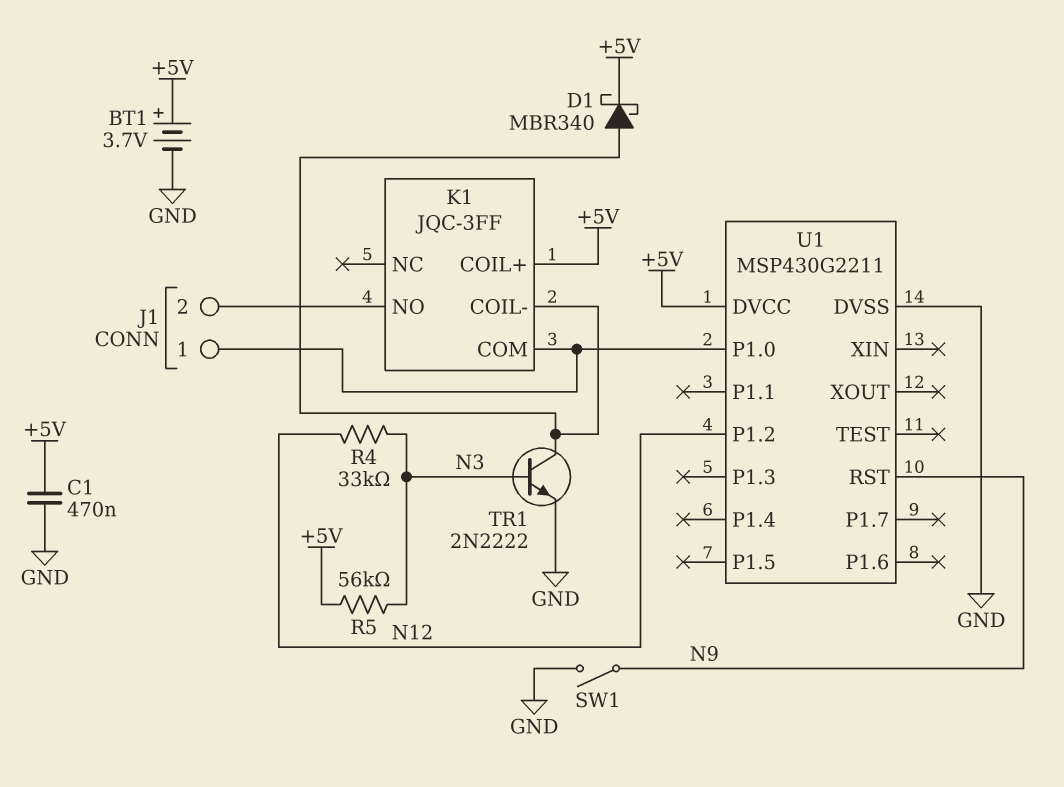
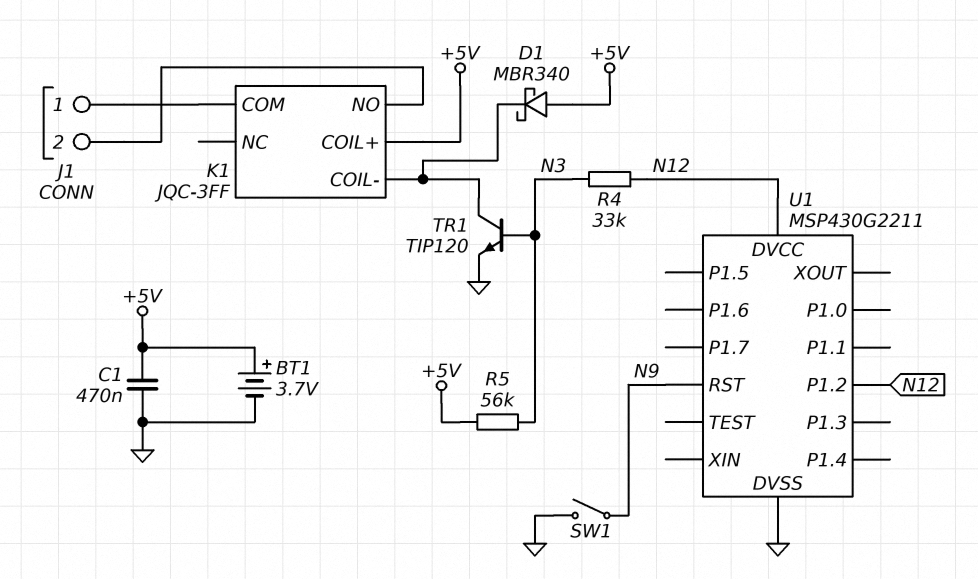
D1: schottky MBR340 (A K1/COIL-, K +5V) -> schottky MBR340 (A +5V, K K1/COIL-)
TR1: NPN 2N2222 (B N3, C K1/COIL-, E GND) -> NPN TIP120 (B N3, C K1/COIL-, E GND)
U1 pin DVCC: +5V -> N12
U1 pin P1.0: J1/1 -> none

